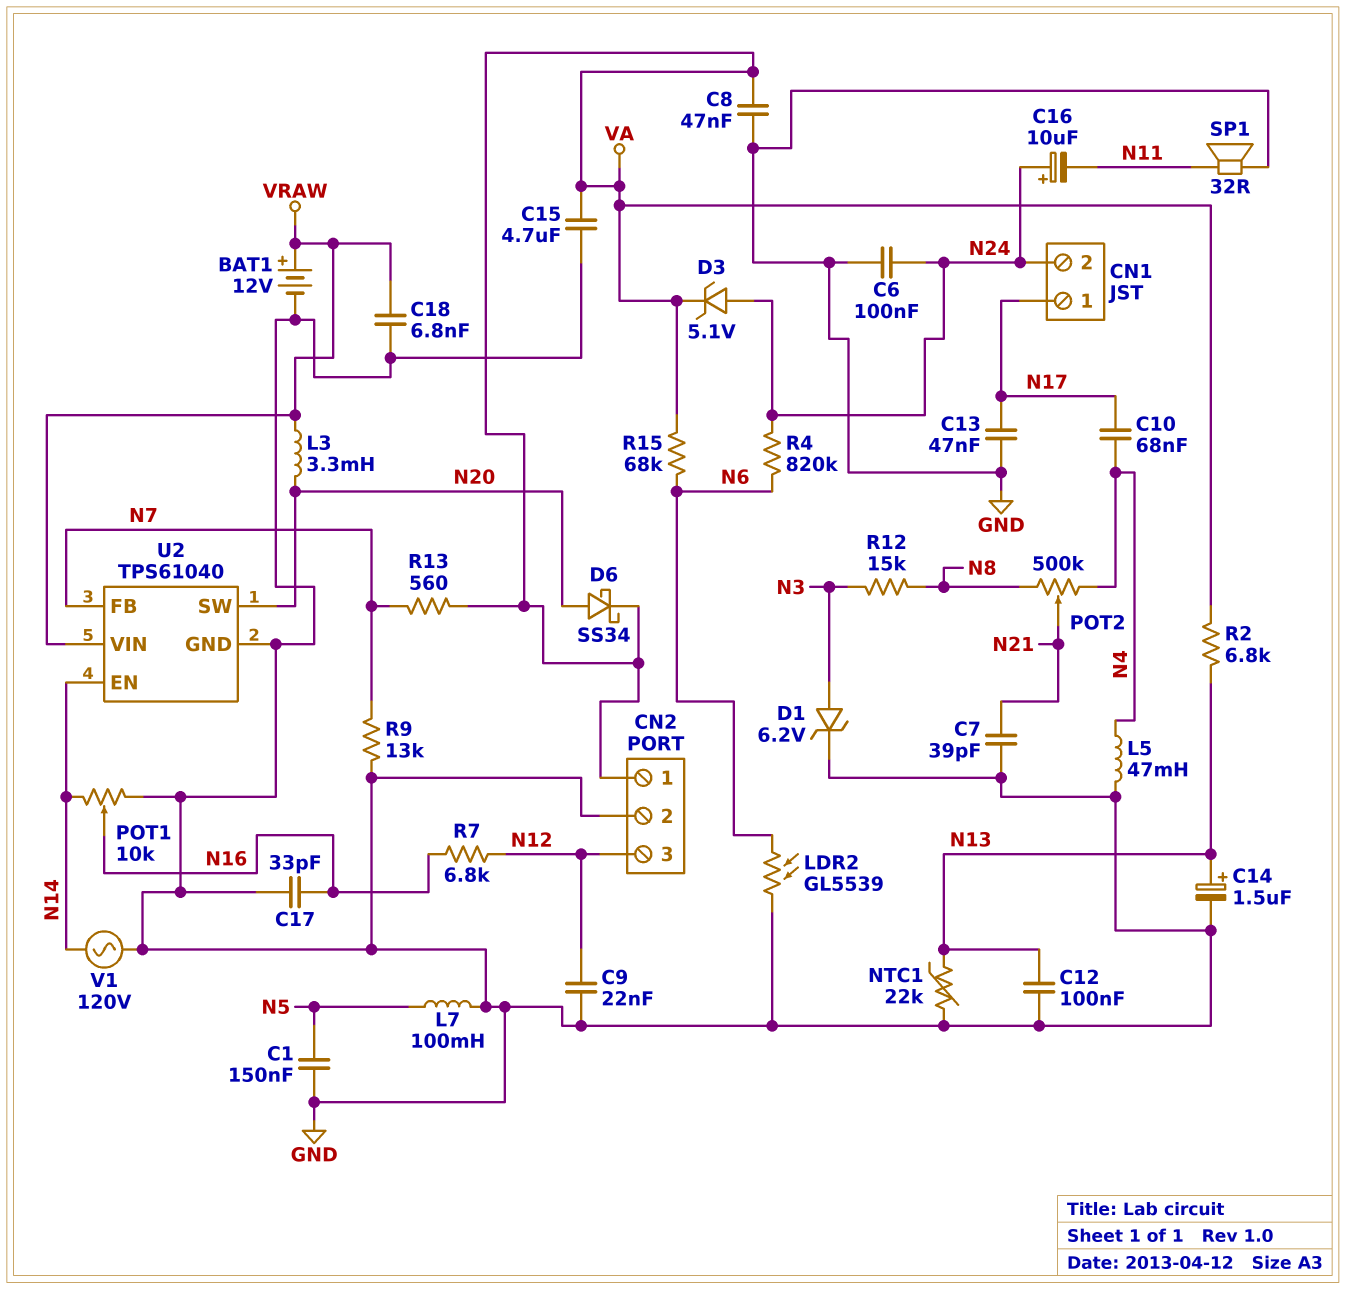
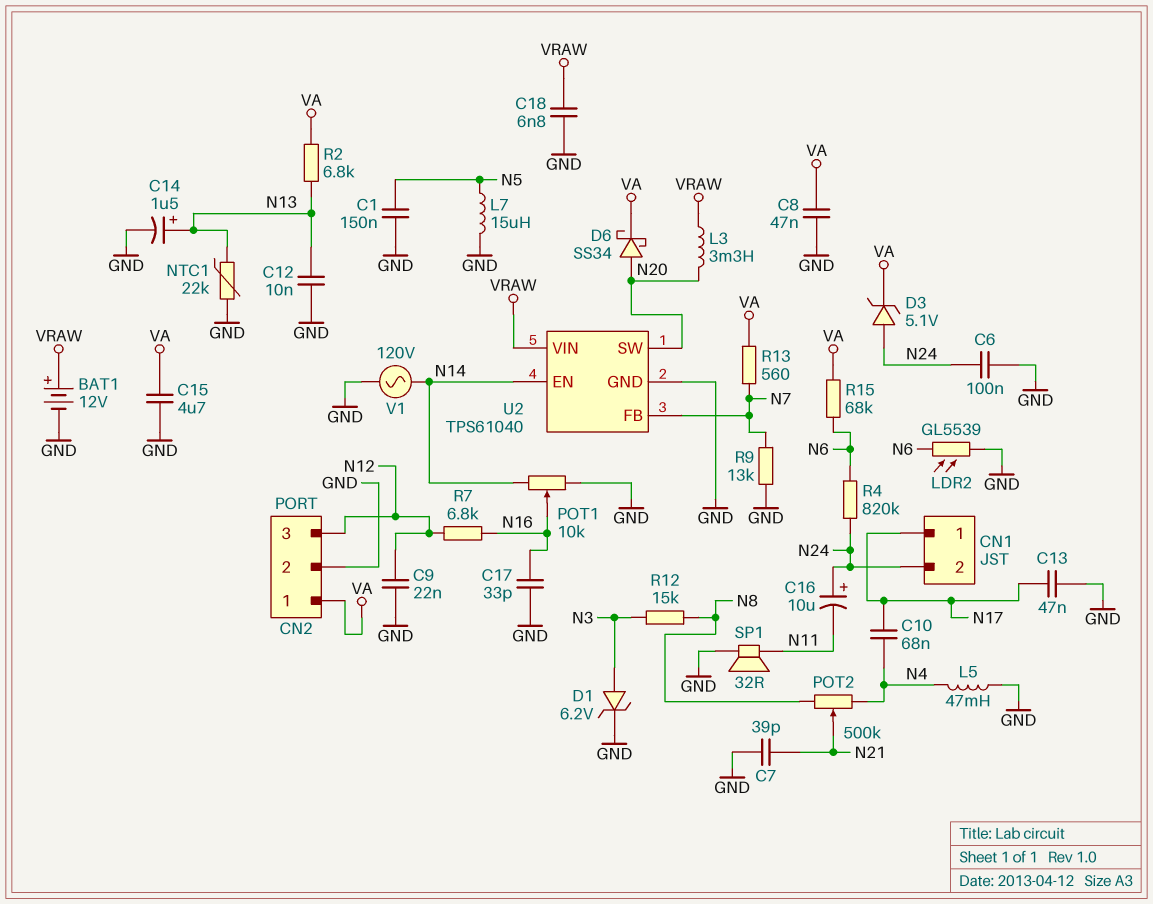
C12: 100nF (GND, N13) -> 10nF (GND, N13)
L7: 100mH (GND, N5) -> 15uH (GND, N5)

